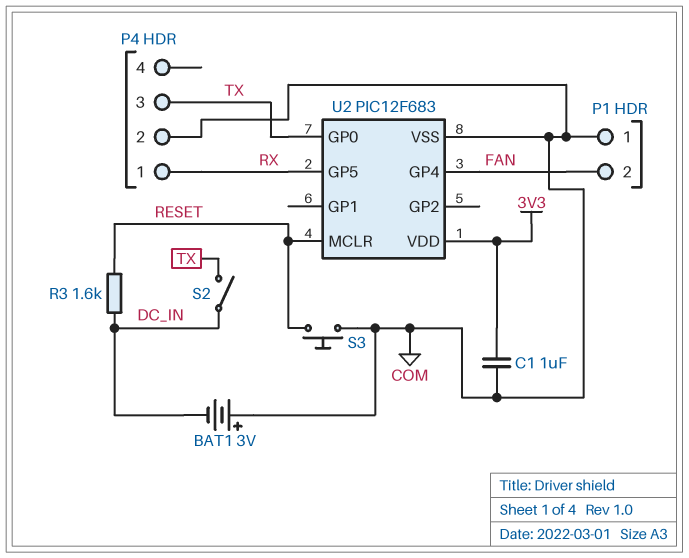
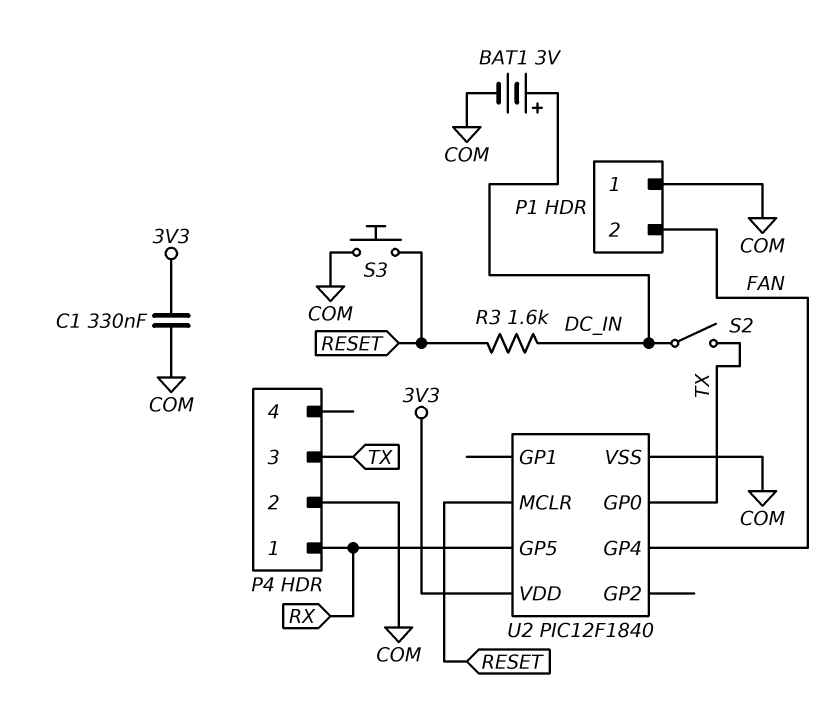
BAT1: 3V (plus COM, minus DC_IN) -> 3V (plus DC_IN, minus COM)
C1: 1uF (3V3, COM) -> 330nF (3V3, COM)
U2: PIC12F683 -> PIC12F1840

